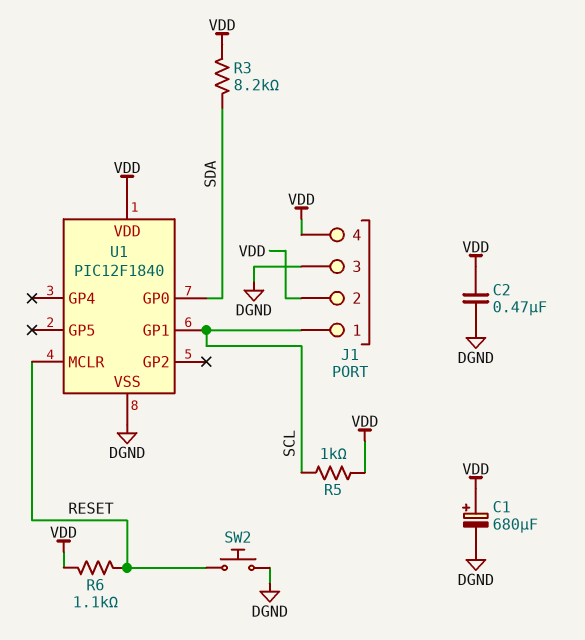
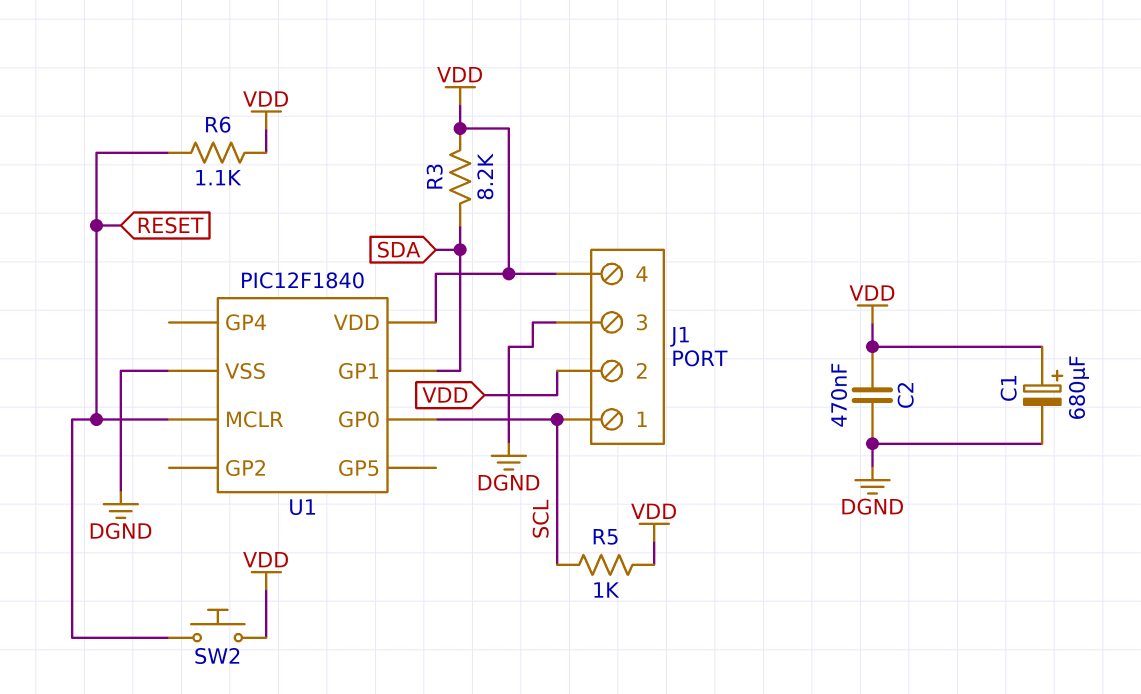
SW2: button (DGND, RESET) -> button (RESET, VDD)
U1 pin GP0: SDA -> SCL
U1 pin GP1: SCL -> SDA

